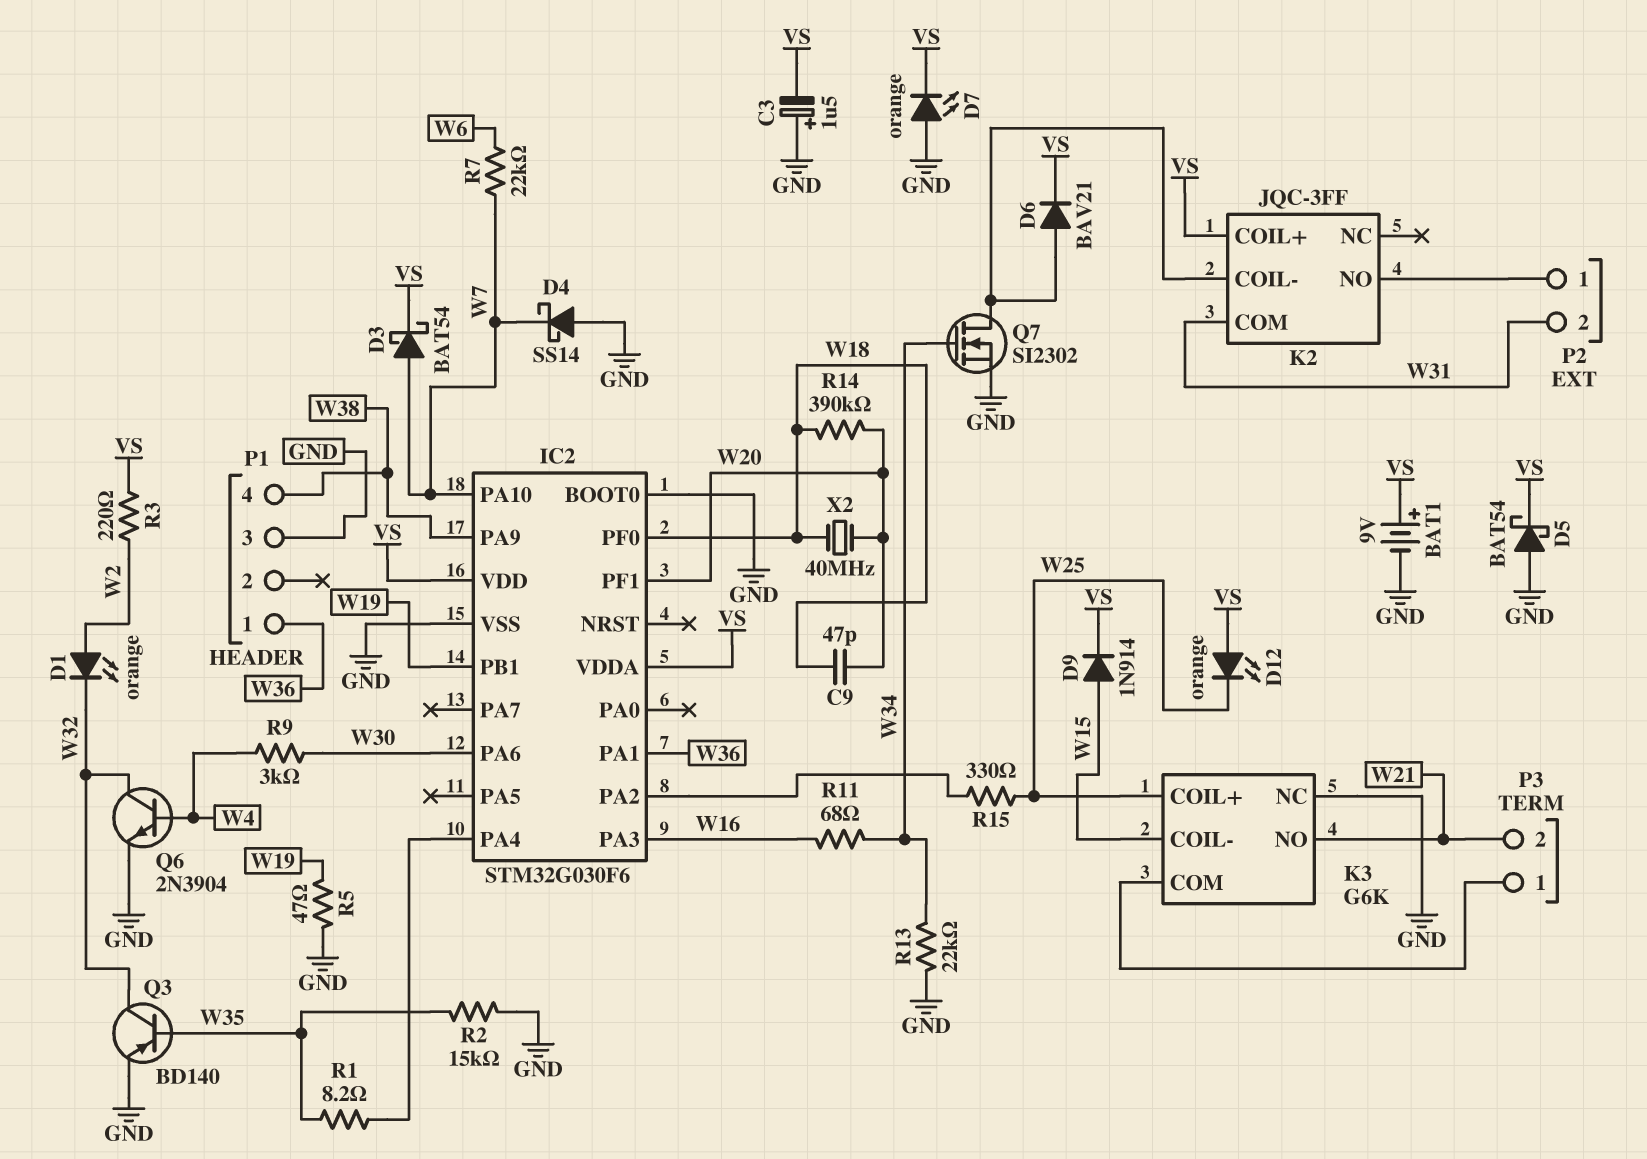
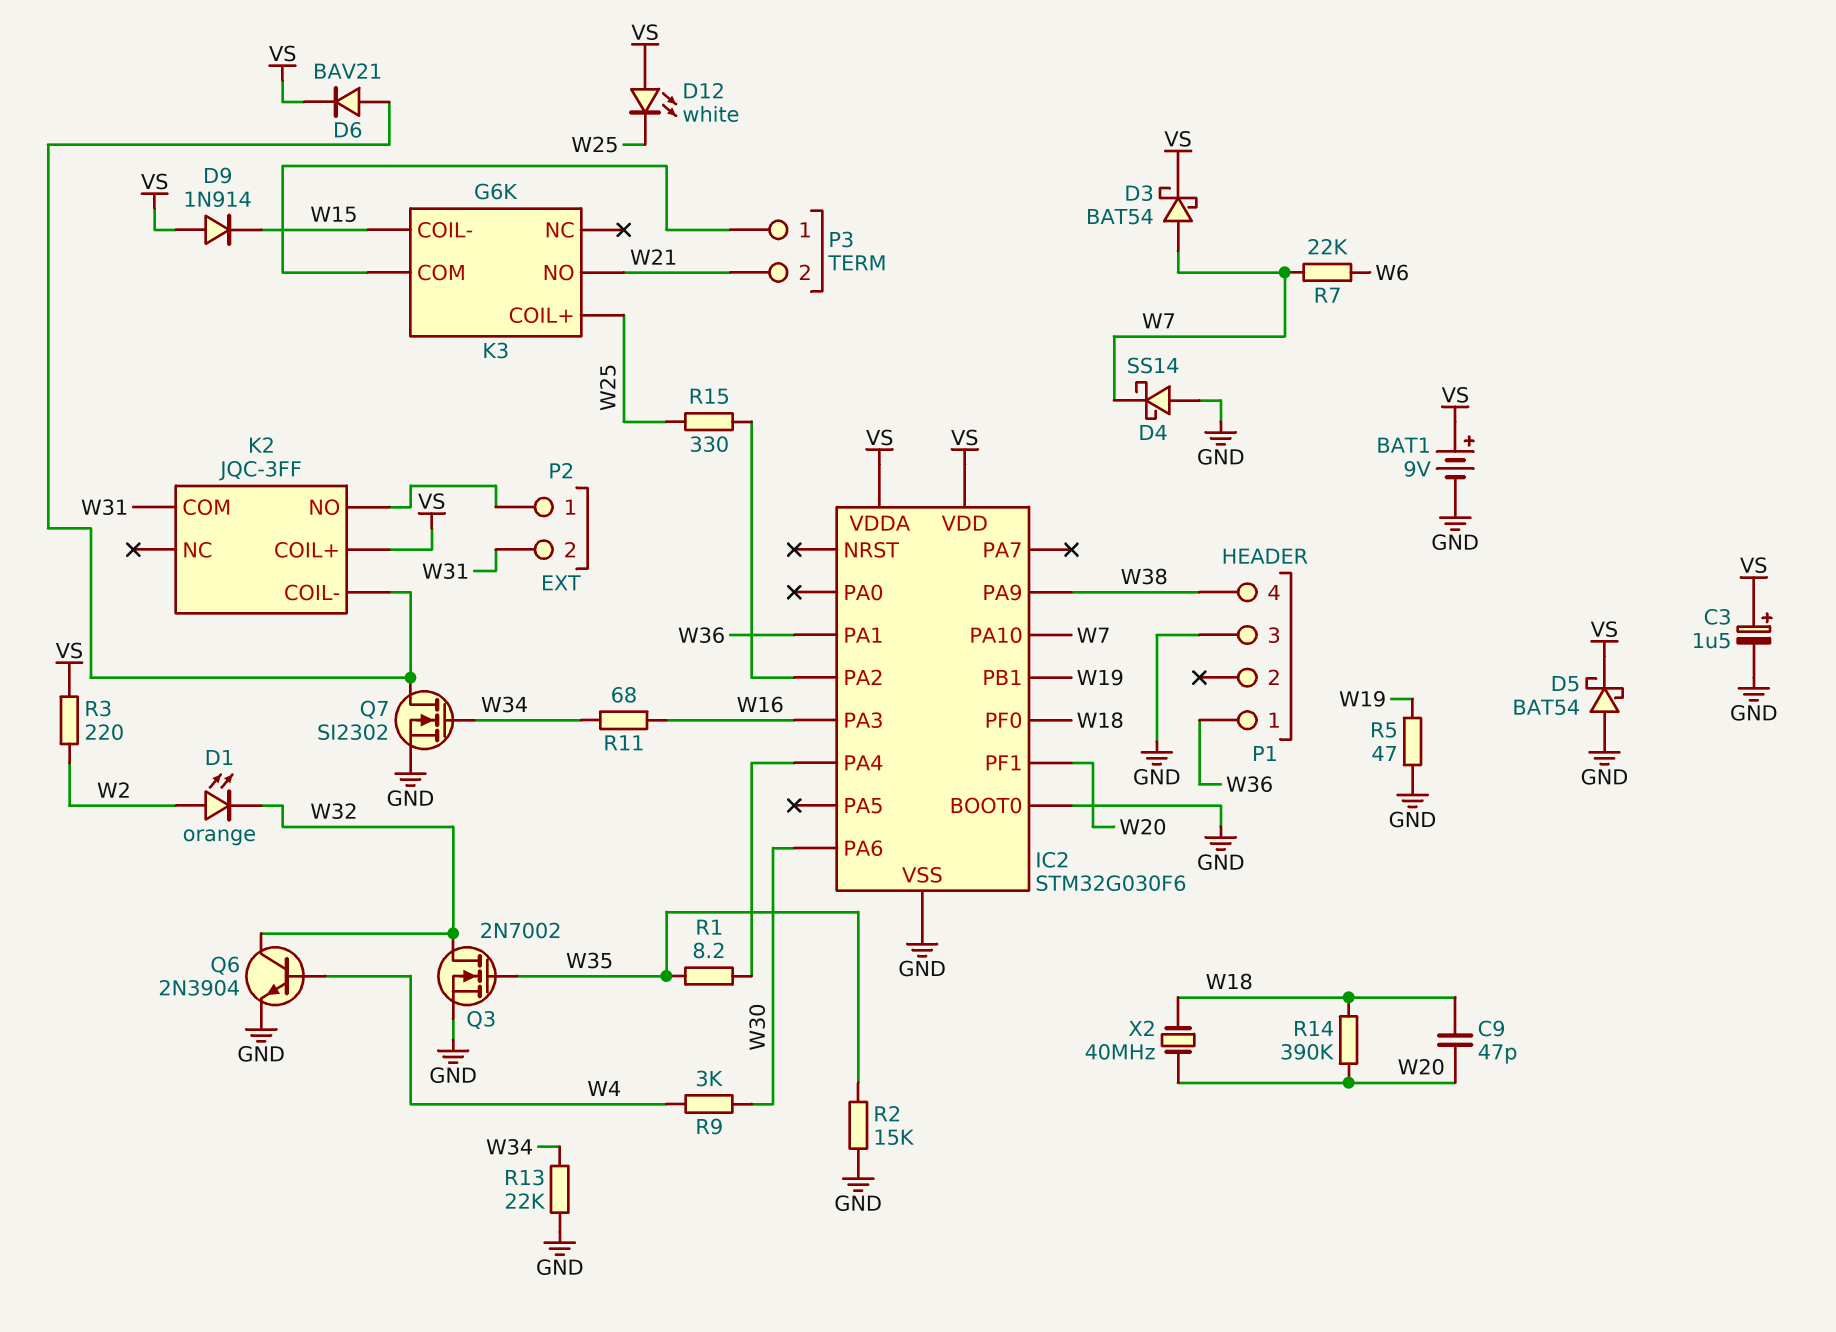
C3: 1.5uF (plus GND, minus VS) -> 1.5uF (plus VS, minus GND)
D7: LED orange (A GND, K VS) -> none
D9: diode 1N914 (A W15, K VS) -> diode 1N914 (A VS, K W15)
D12: LED orange (A VS, K W25) -> LED white (A VS, K W25)
K3 pin NC: GND -> none
Q3: PNP BD140 (B W35, C W32, E GND) -> NMOS 2N7002 (G W35, D W32, S GND)

